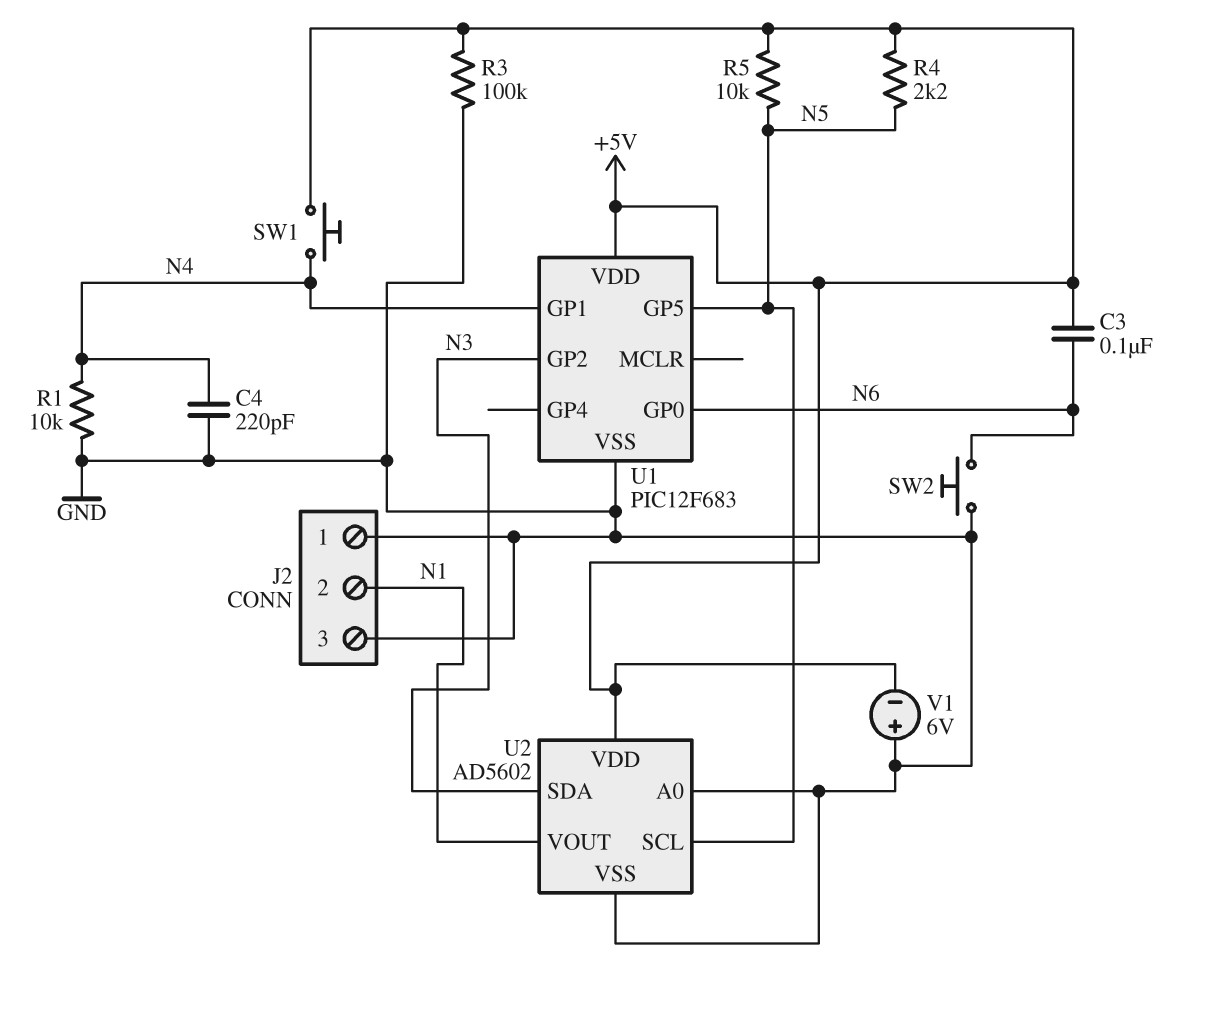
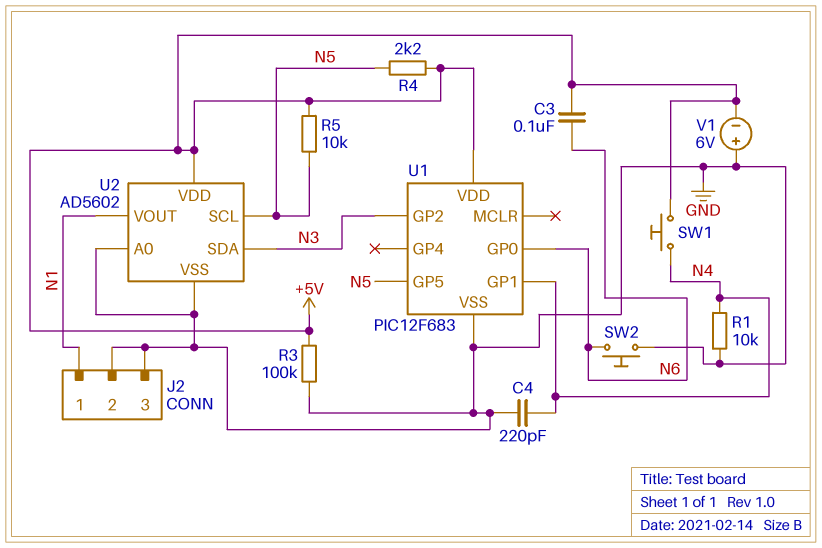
J2 pin 1: GND -> N1
J2 pin 2: N1 -> GND

